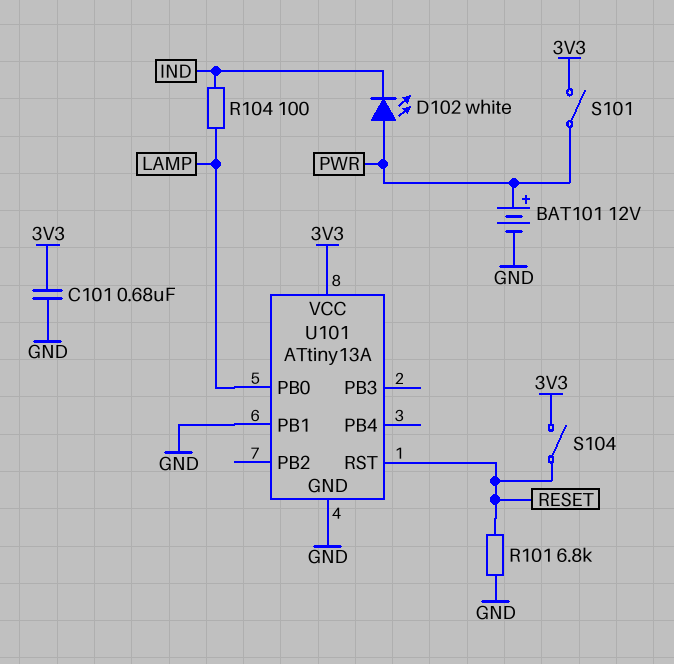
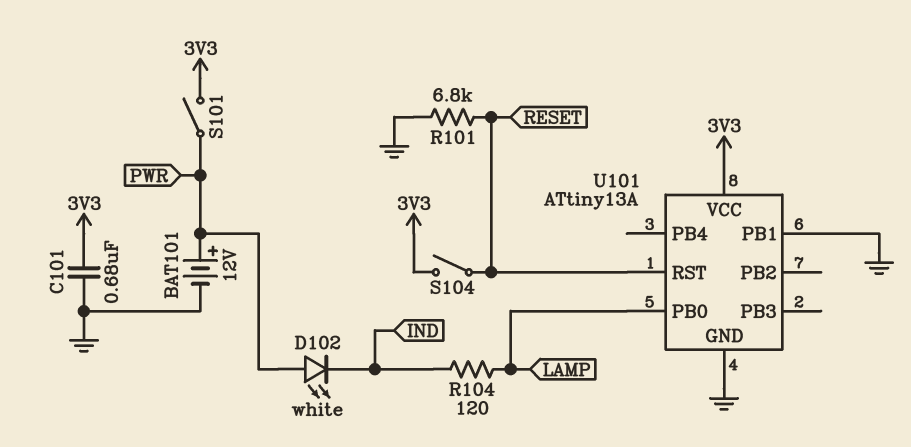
R104: 100 (IND, LAMP) -> 120 (IND, LAMP)

